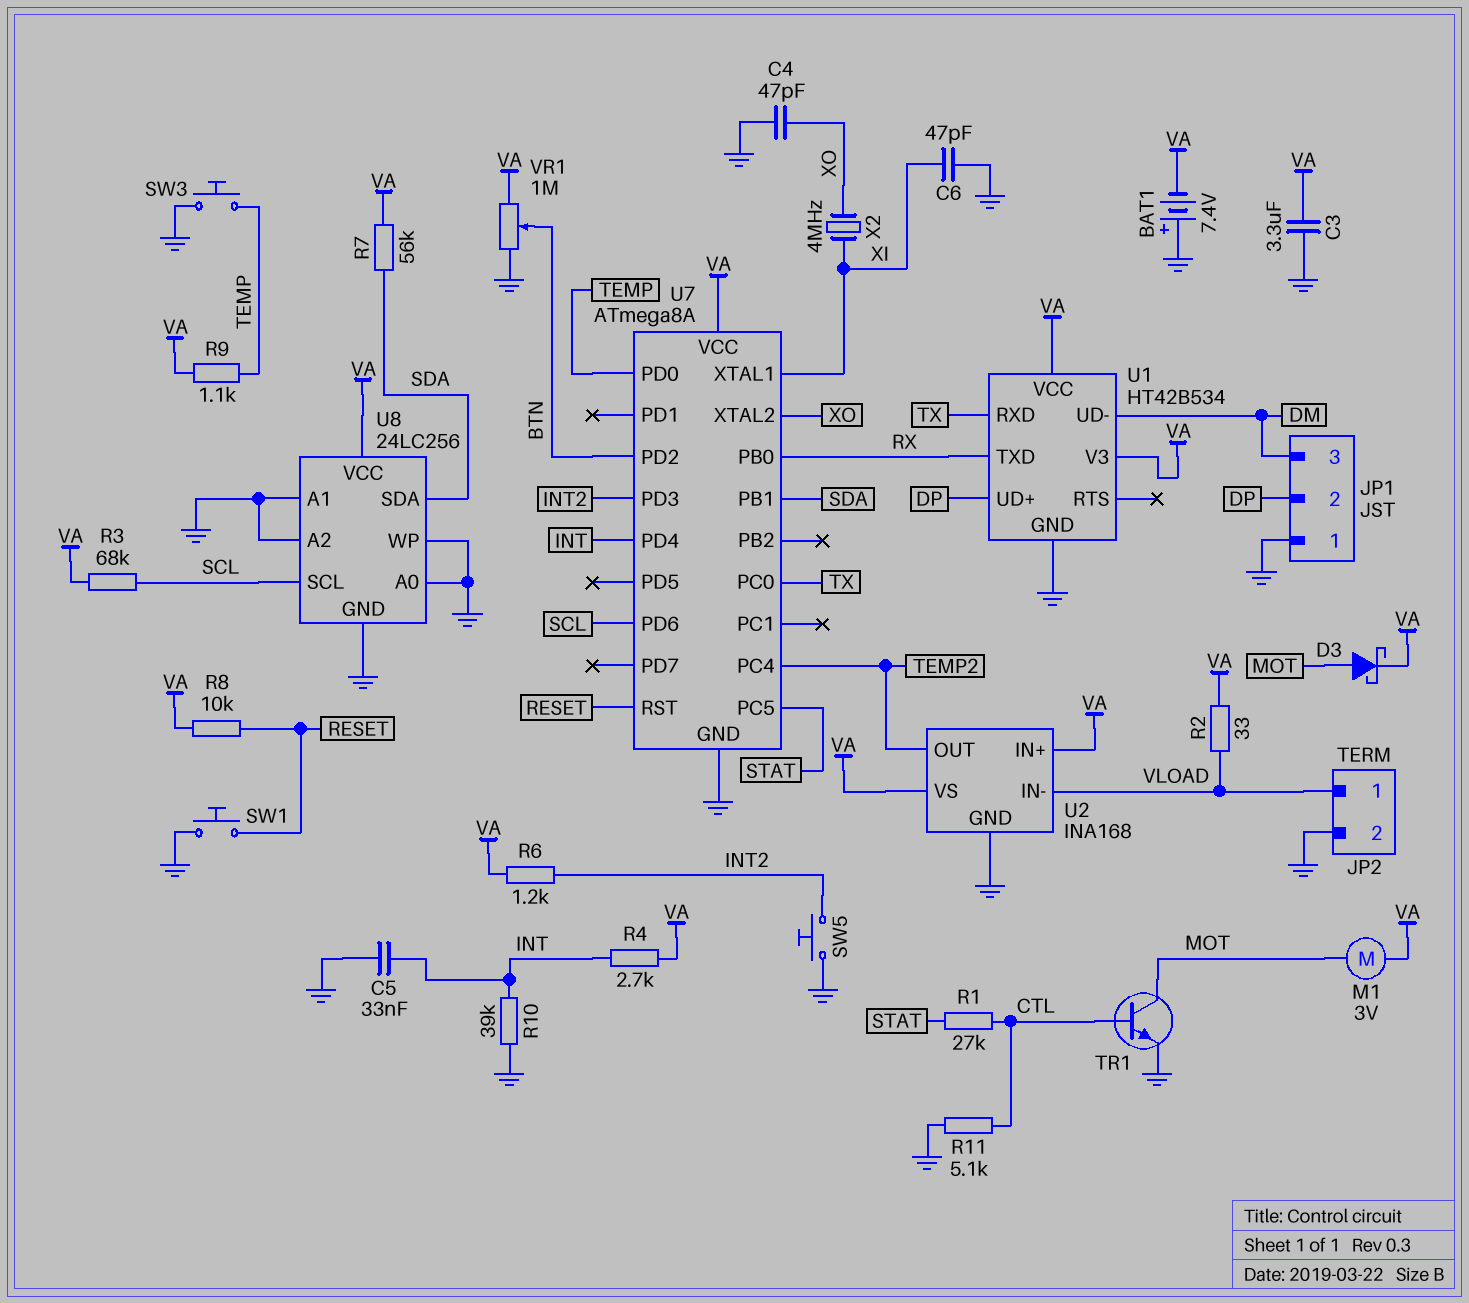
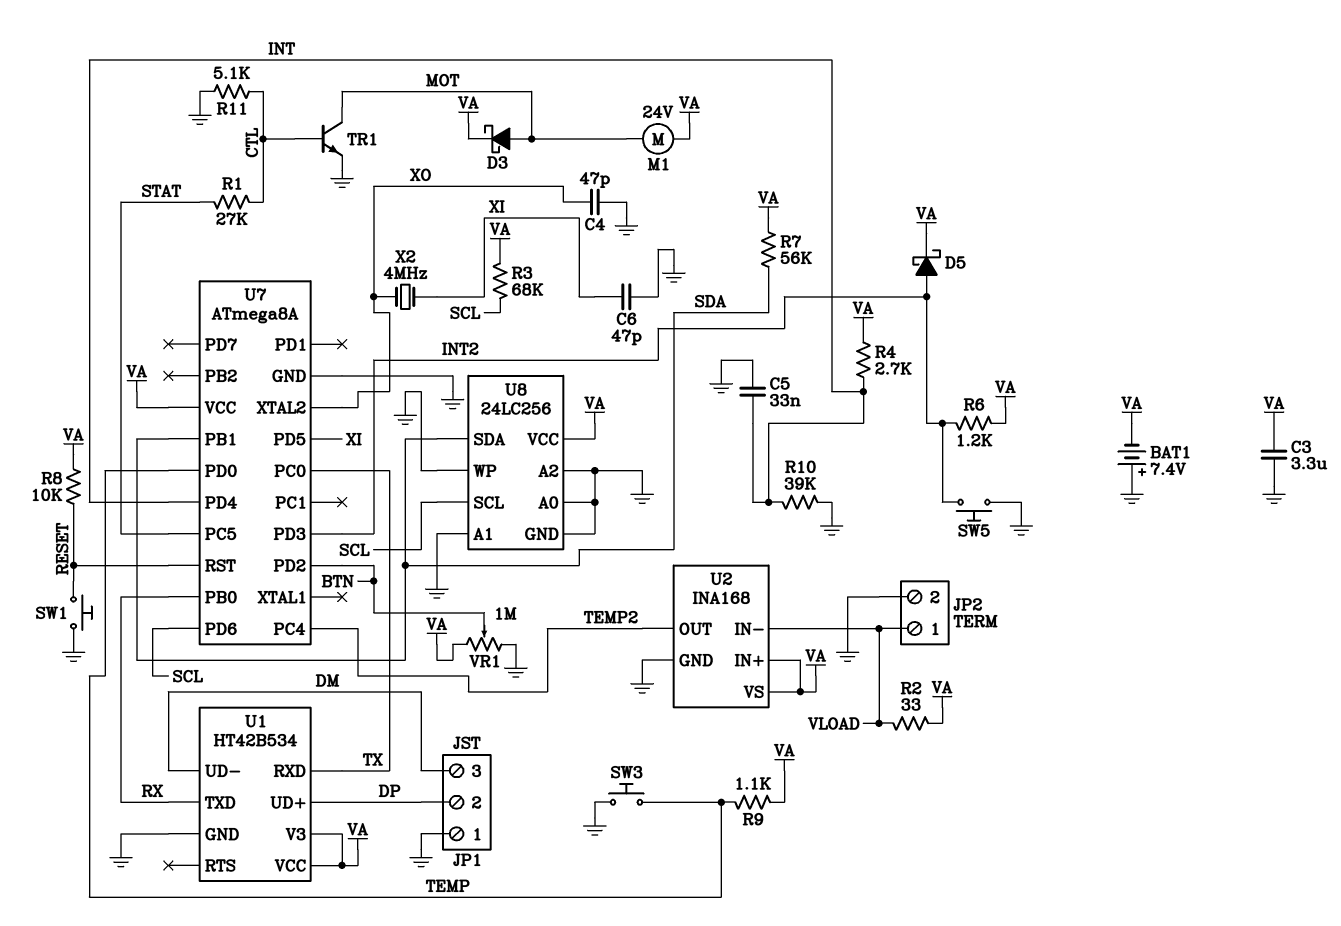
D5: none -> schottky (A INT2, K VA)
M1: motor 3V (MOT, VA) -> motor 24V (MOT, VA)
U7 pin PD5: none -> XI
U7 pin XTAL1: XI -> none

